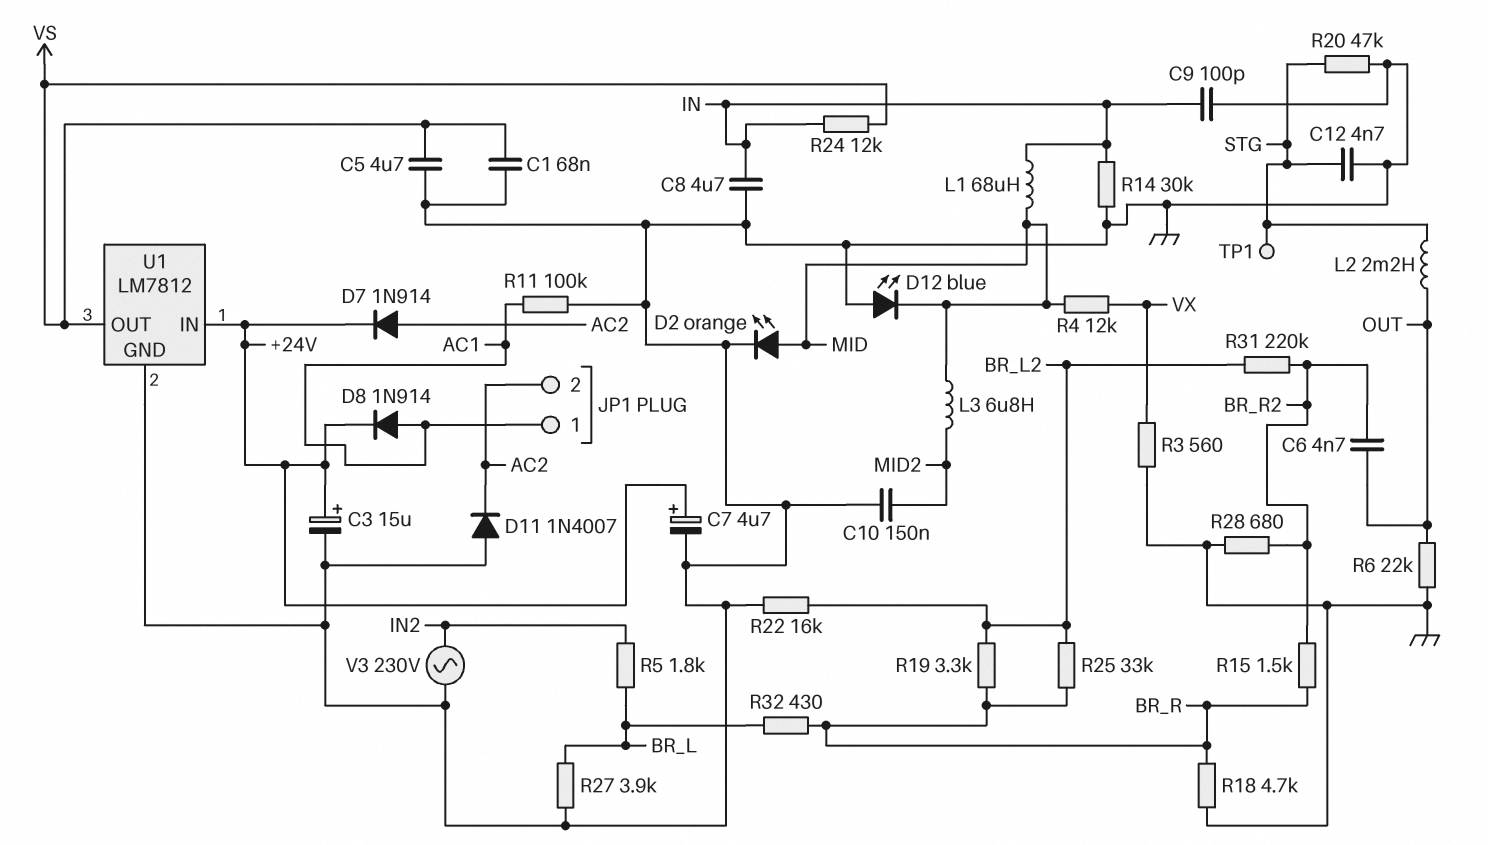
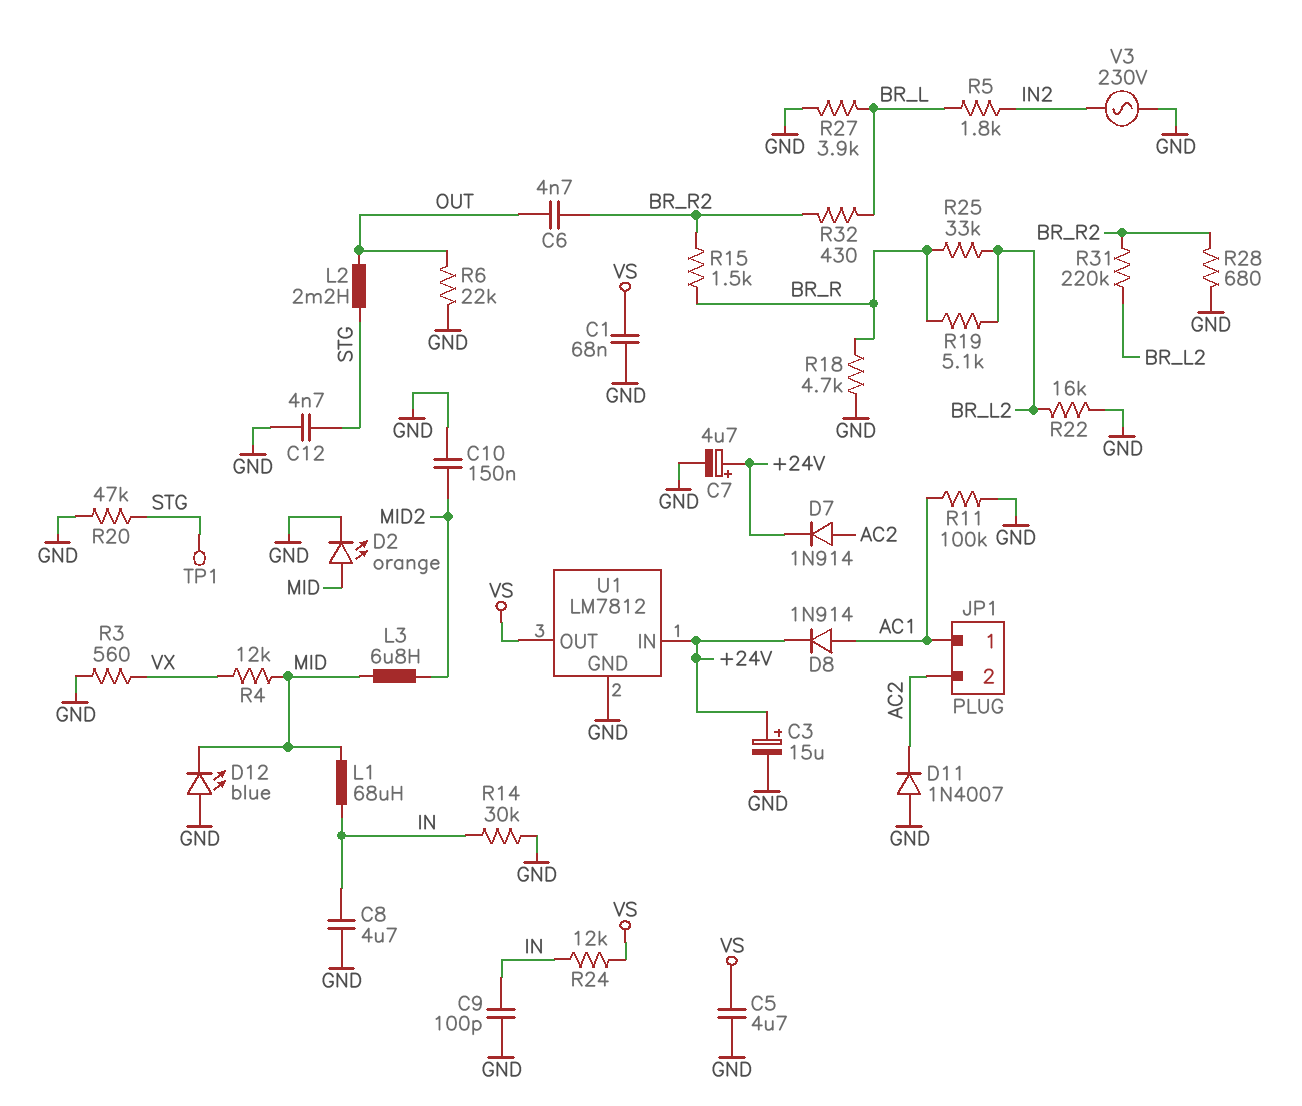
R19: 3.3k (BR_L2, BR_R) -> 5.1k (BR_L2, BR_R)
R32: 430 (BR_L, BR_R) -> 430 (BR_L, BR_R2)

